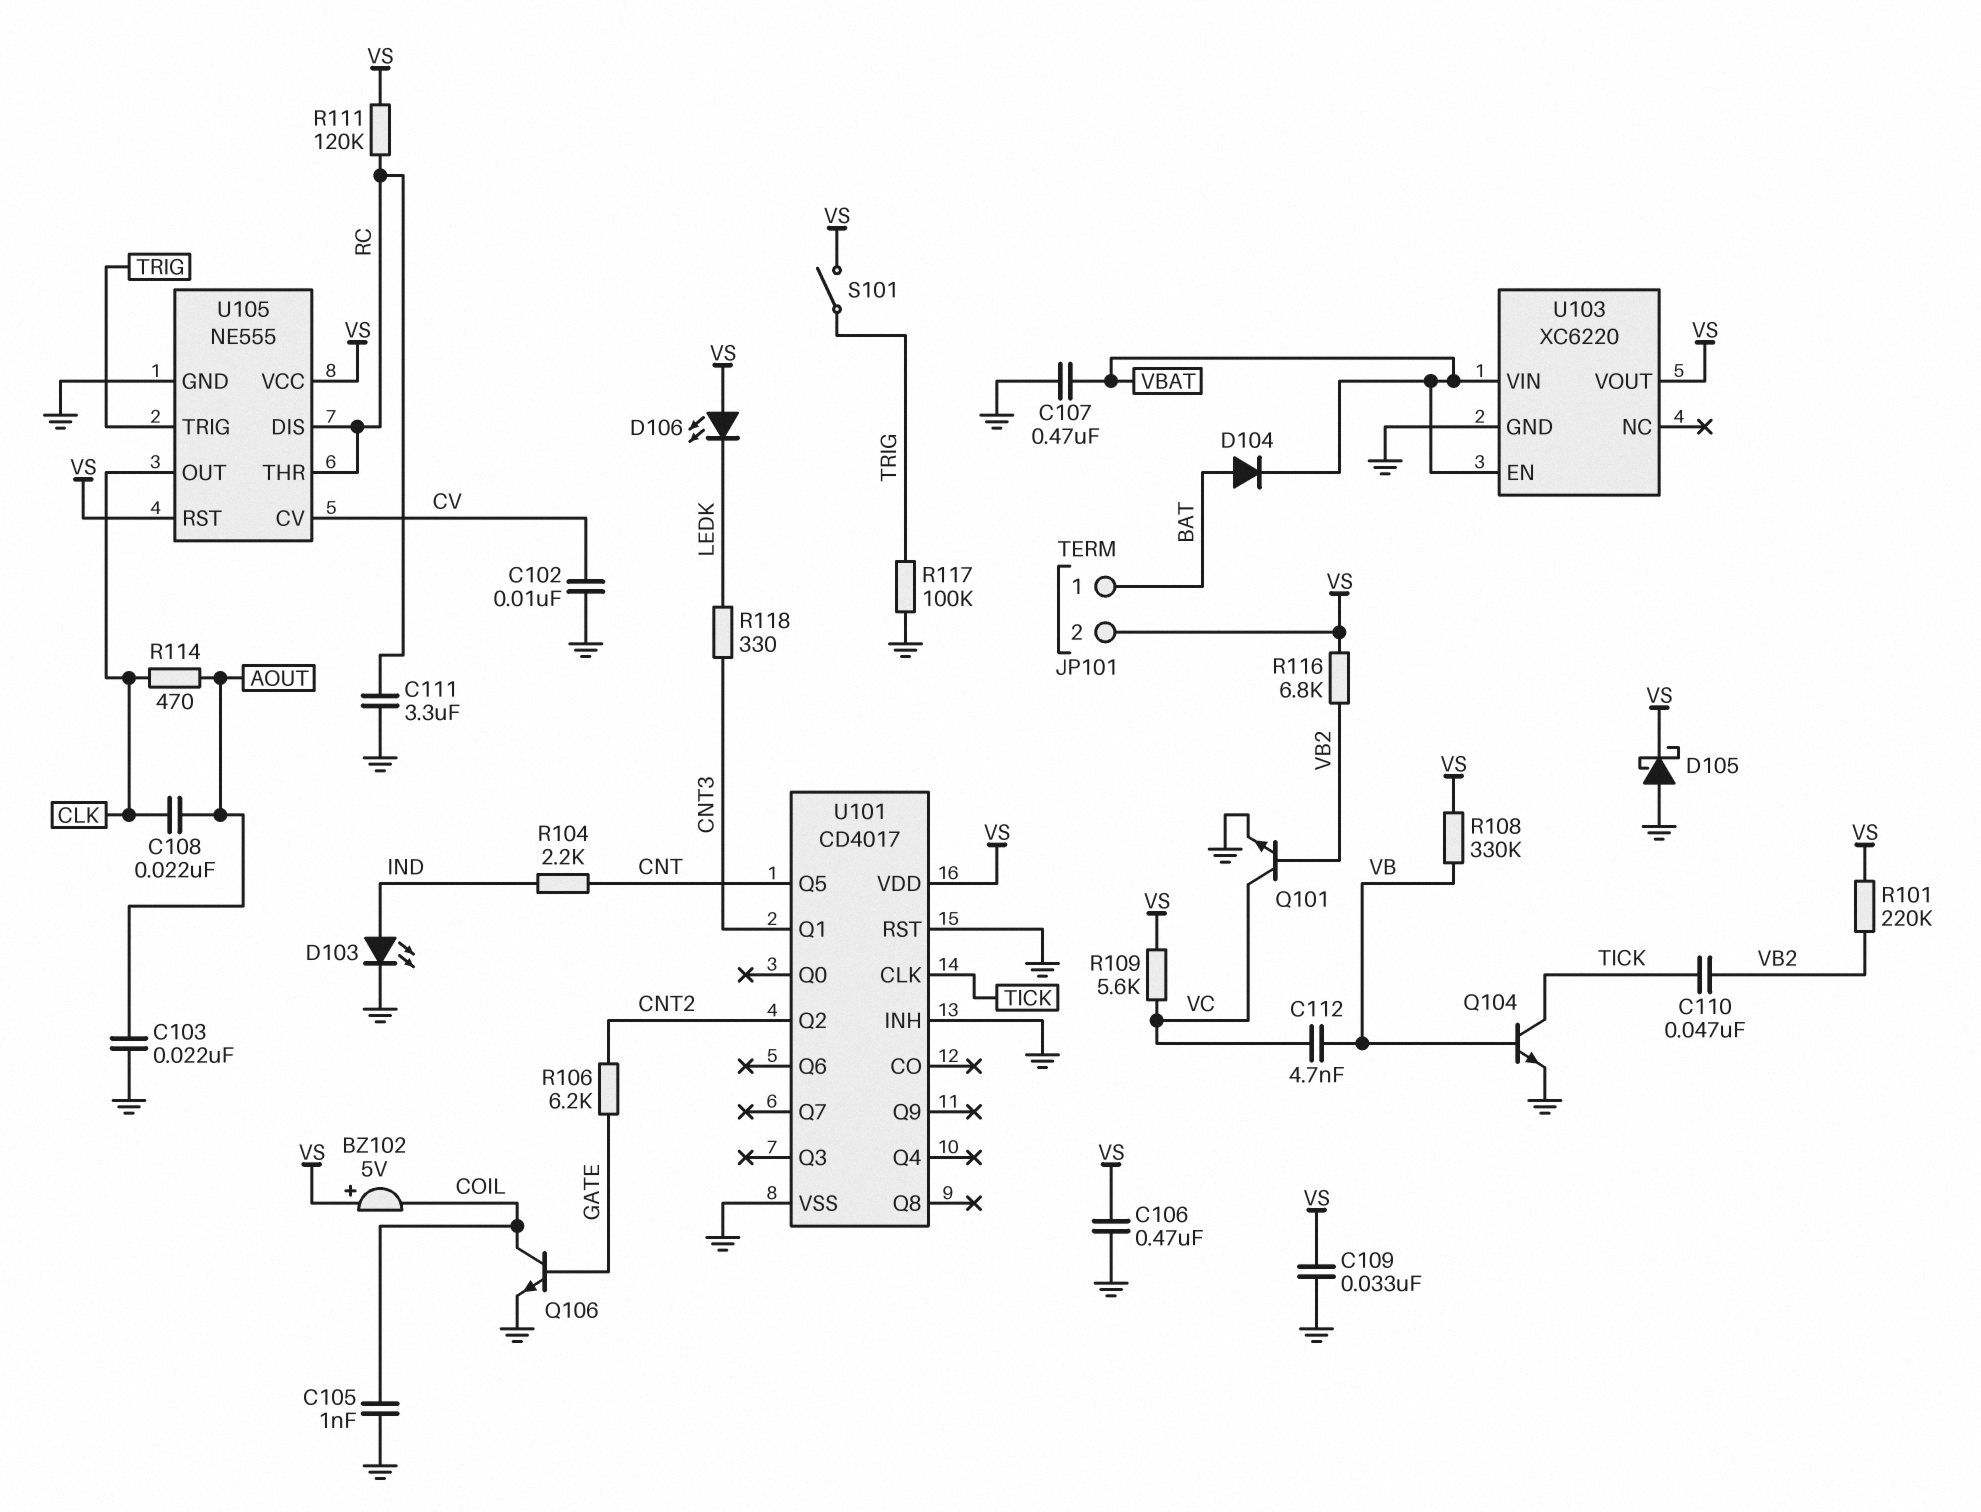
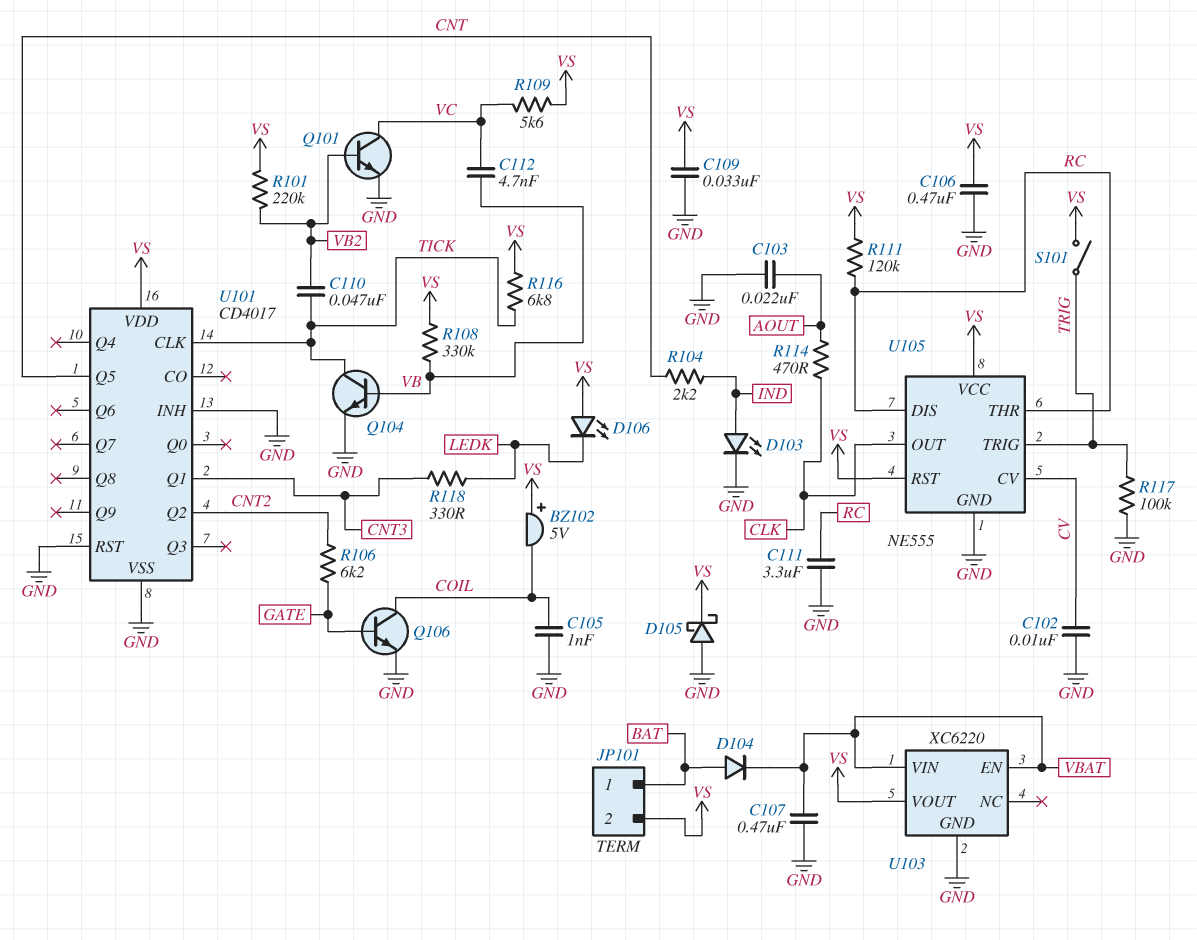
C108: 22nF (AOUT, CLK) -> none
R116: 6.8k (VB2, VS) -> 6.8k (TICK, VS)

